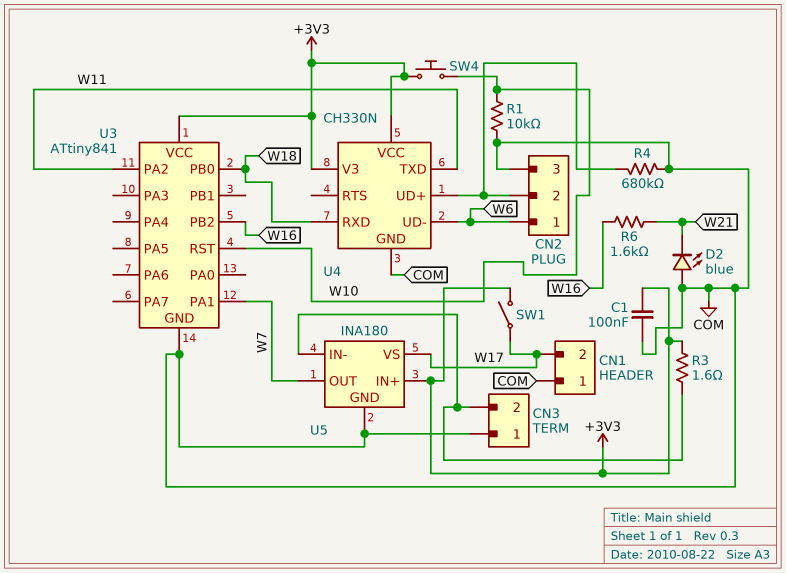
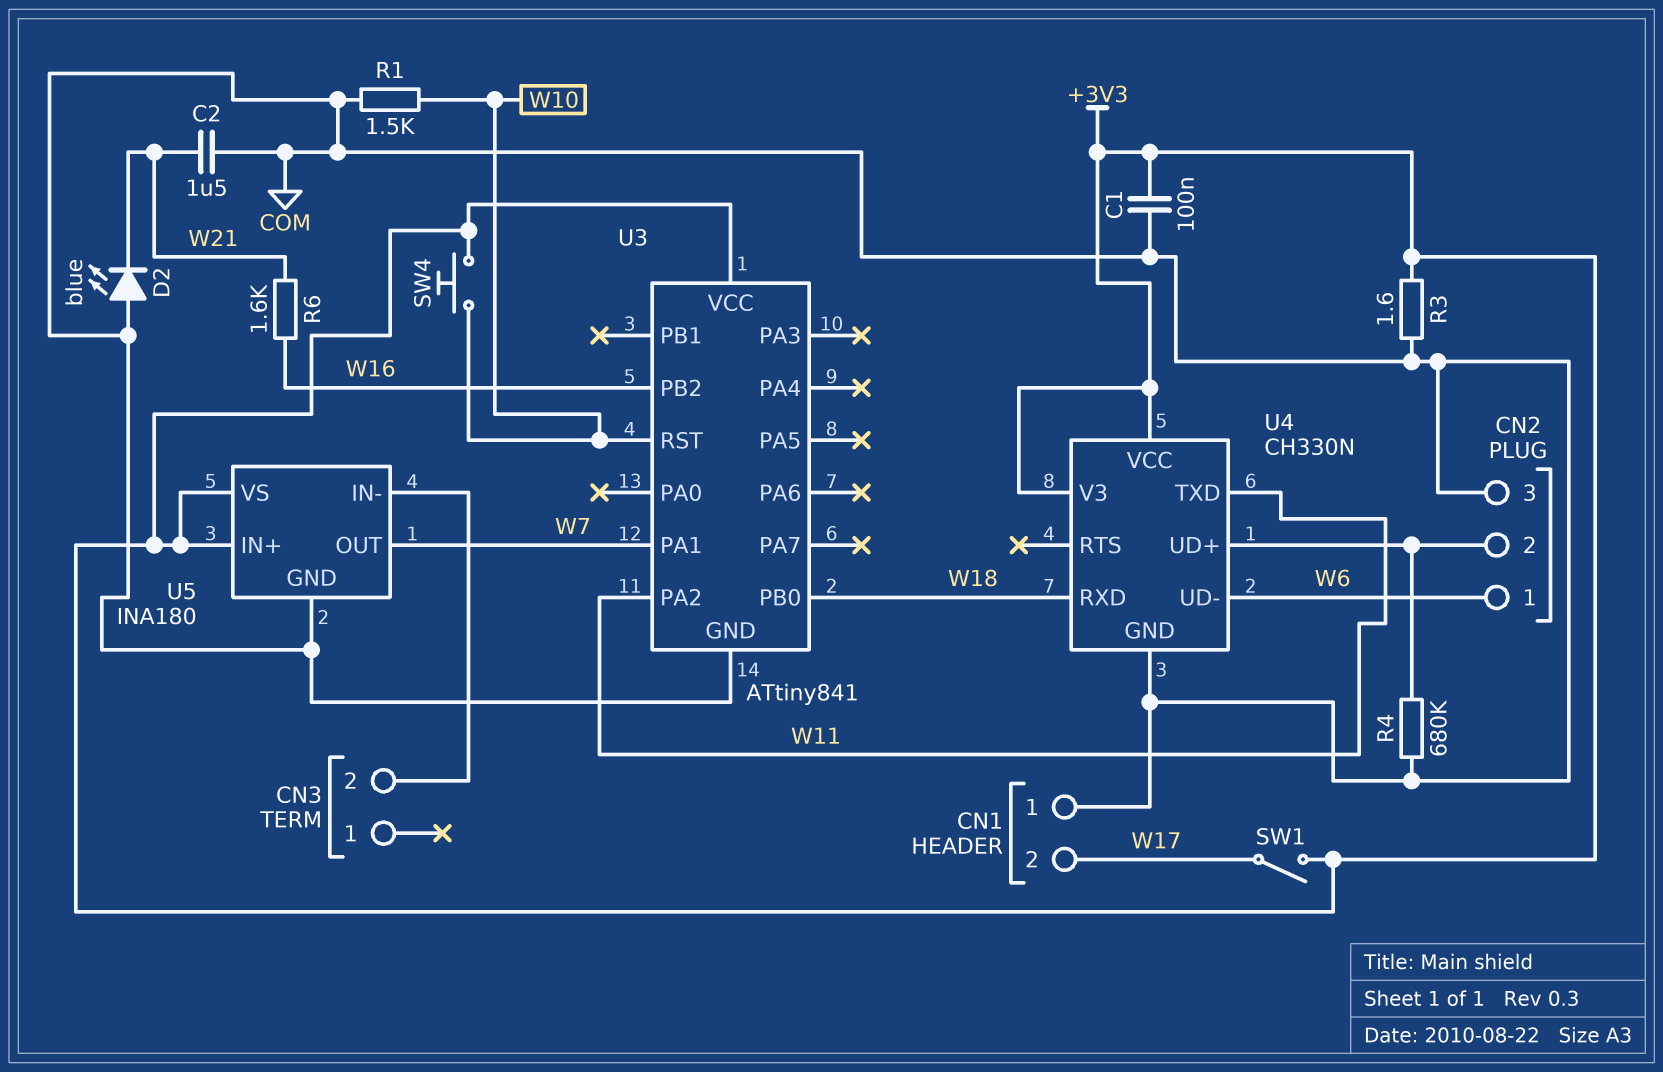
C2: none -> 1.5uF (COM, W21)
CN3 pin 1: COM -> none
R1: 10k (COM, W10) -> 1.5k (COM, W10)
R3: 1.6 (+3V3, CN3/2) -> 1.6 (+3V3, COM)
U5 pin VS: W17 -> +3V3

